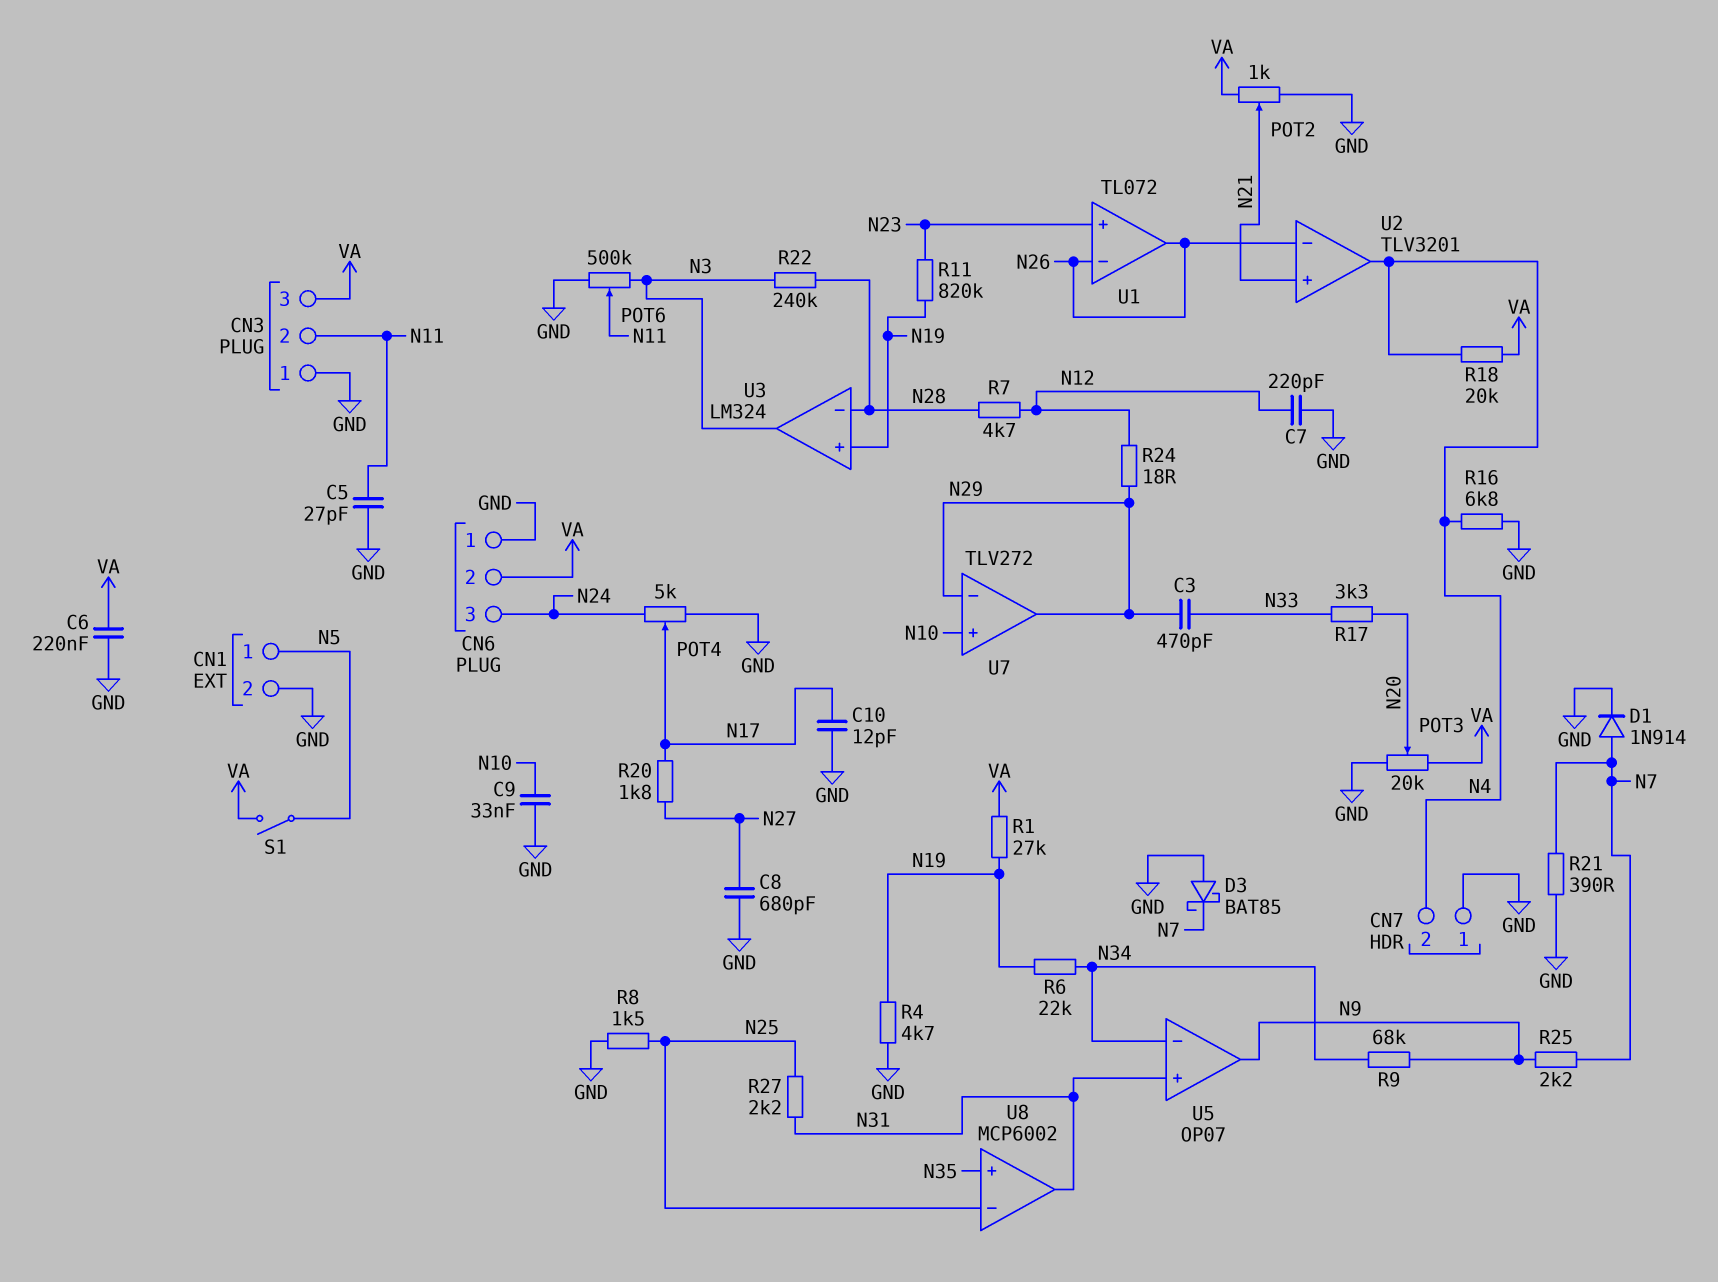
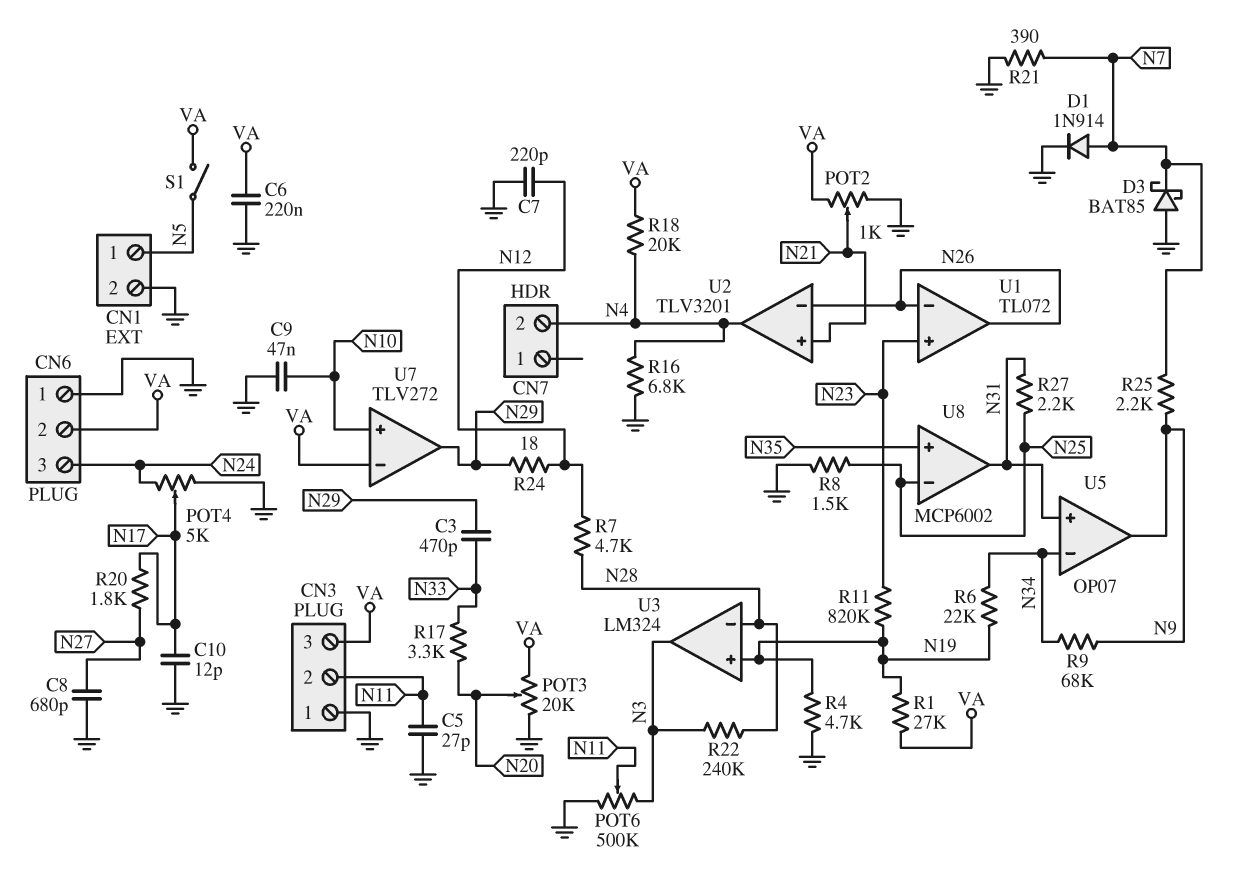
C9: 33nF (GND, N10) -> 47nF (GND, N10)
CN7 pin 1: GND -> none
U7 pin in-: N29 -> VA

